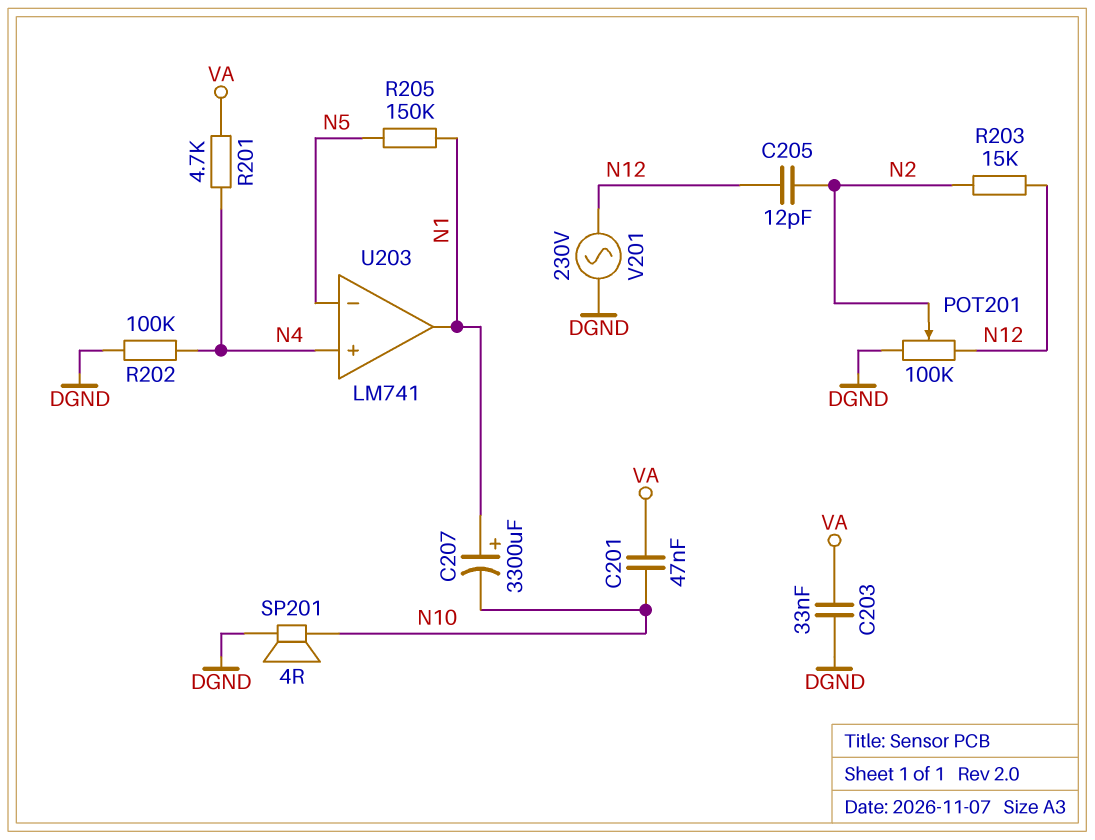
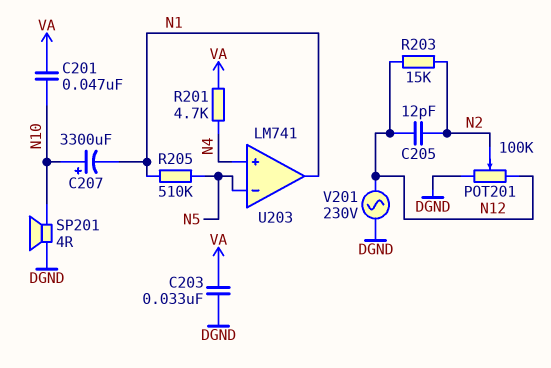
C207: 3300uF (plus N1, minus N10) -> 3300uF (plus N10, minus N1)
R202: 100k (DGND, N4) -> none
R205: 150k (N1, N5) -> 510k (N1, N5)

